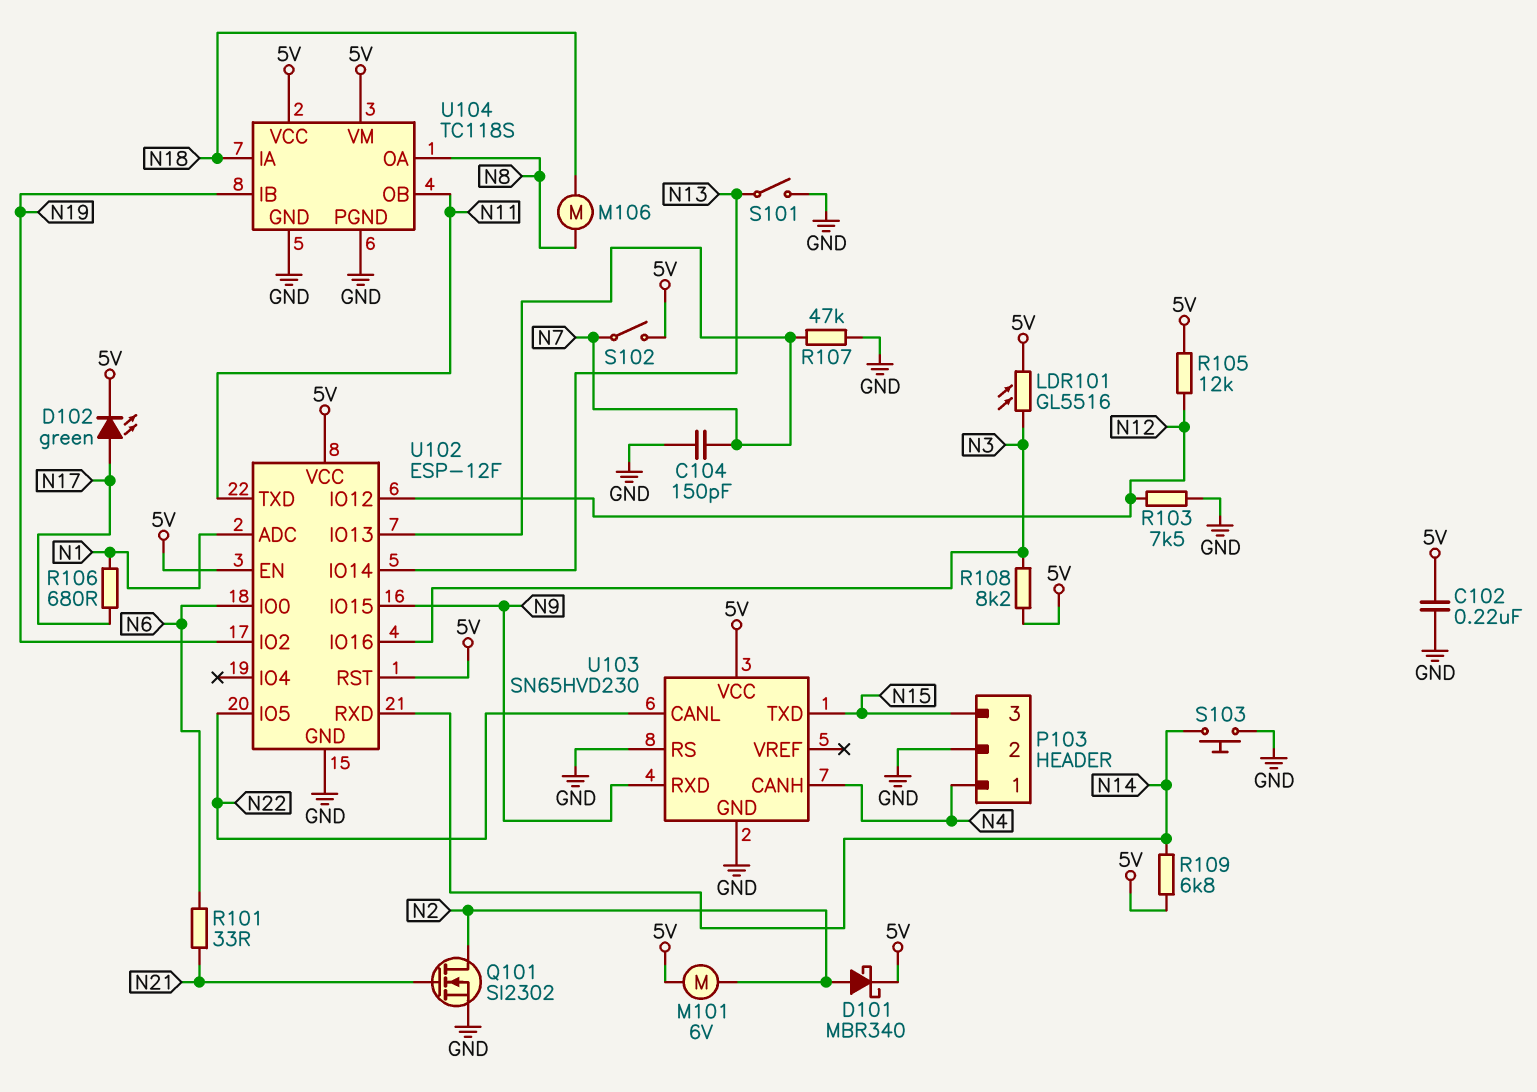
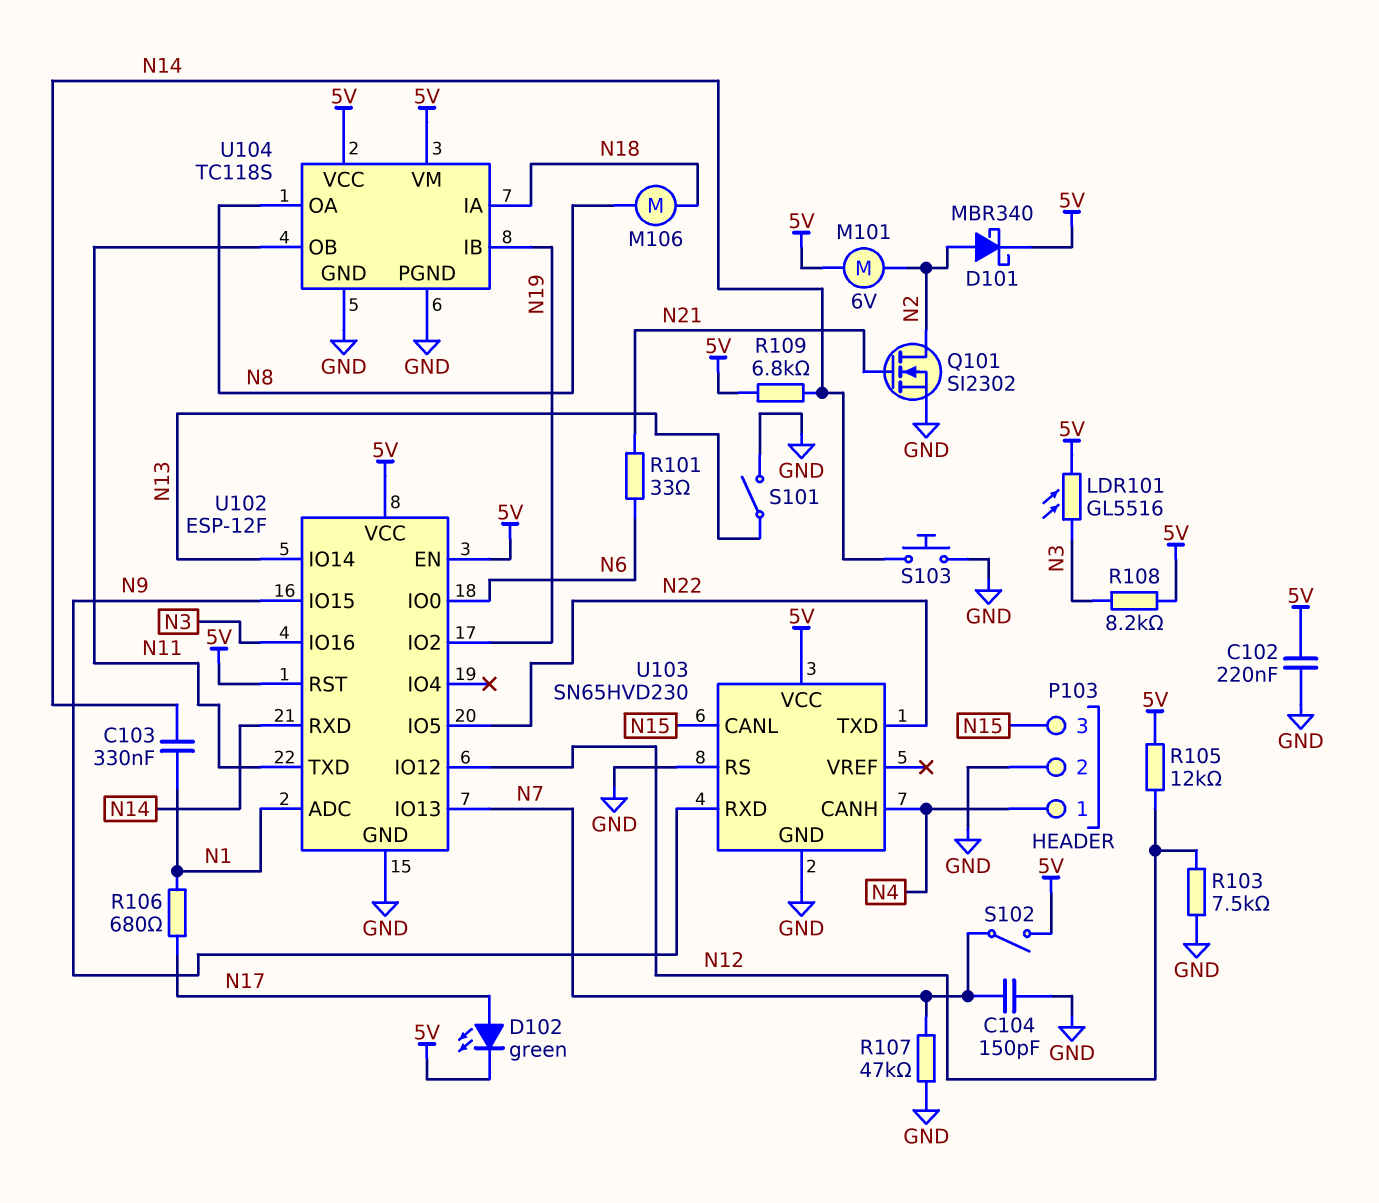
C103: none -> 330nF (N1, N14)
U103 pin CANL: N22 -> N15
U103 pin TXD: N15 -> N22

